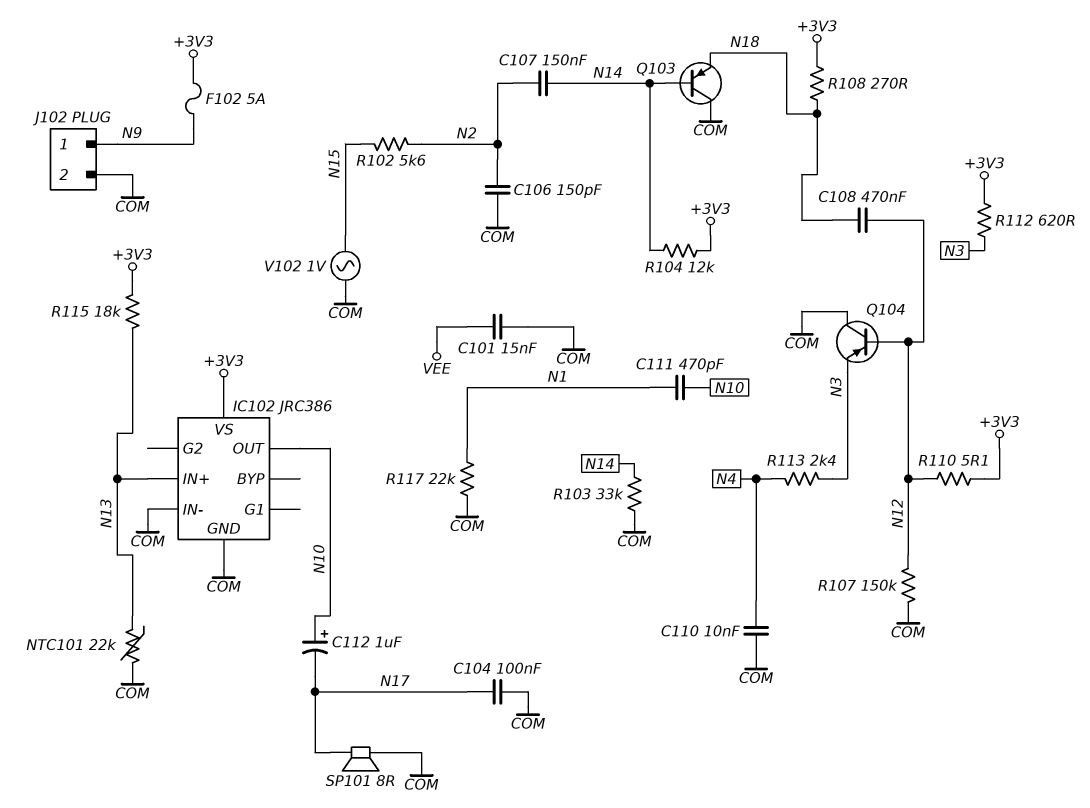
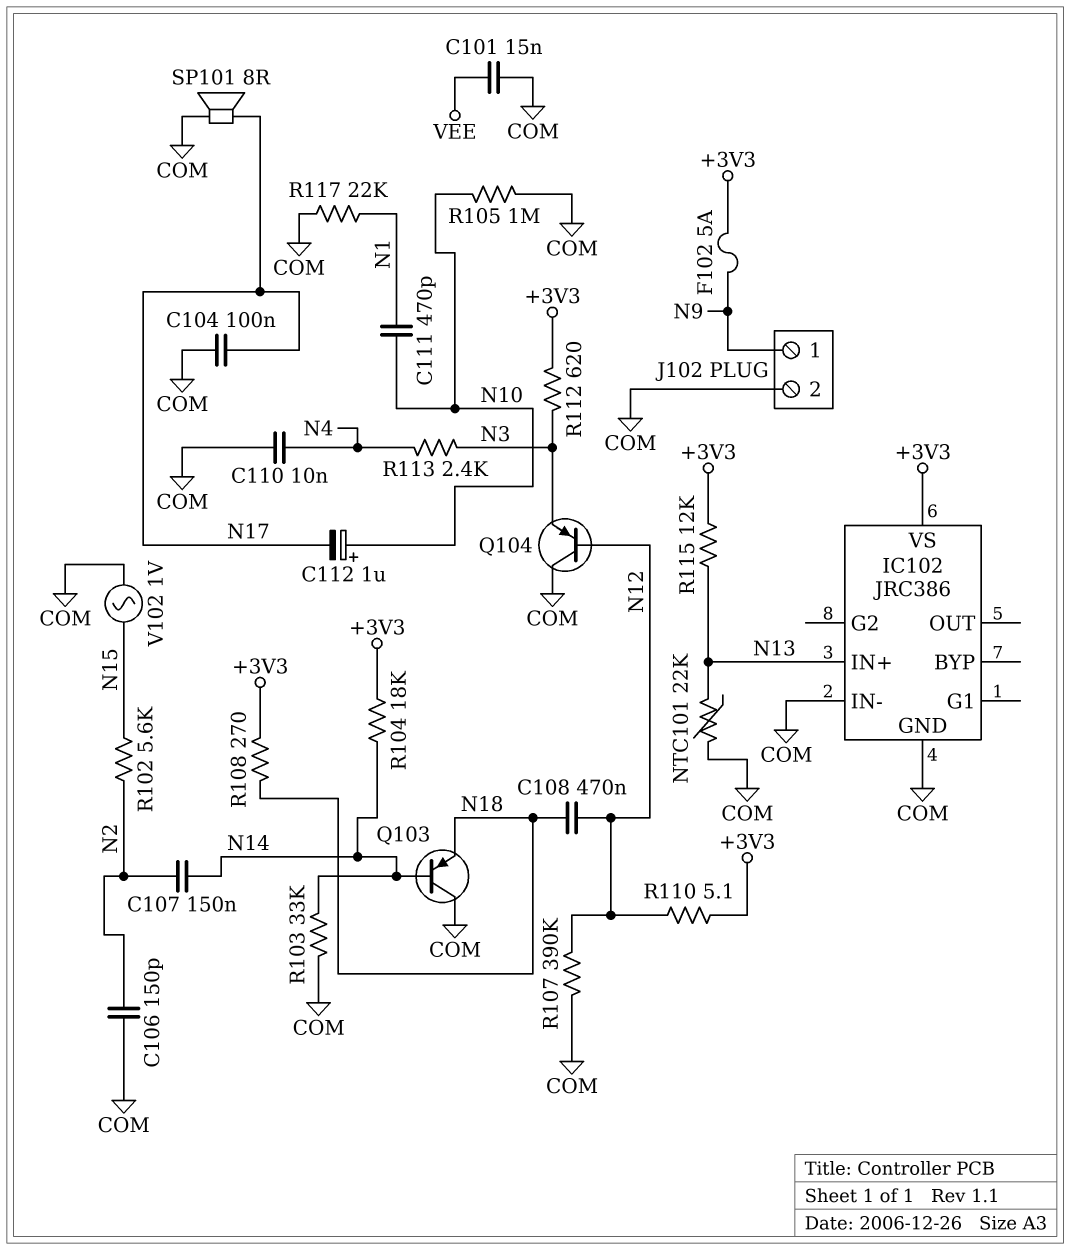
IC102 pin OUT: N10 -> none
R104: 12k (+3V3, N14) -> 18k (+3V3, N14)
R105: none -> 1M (COM, N10)
R107: 150k (COM, N12) -> 390k (COM, N12)
R115: 18k (+3V3, N13) -> 12k (+3V3, N13)

